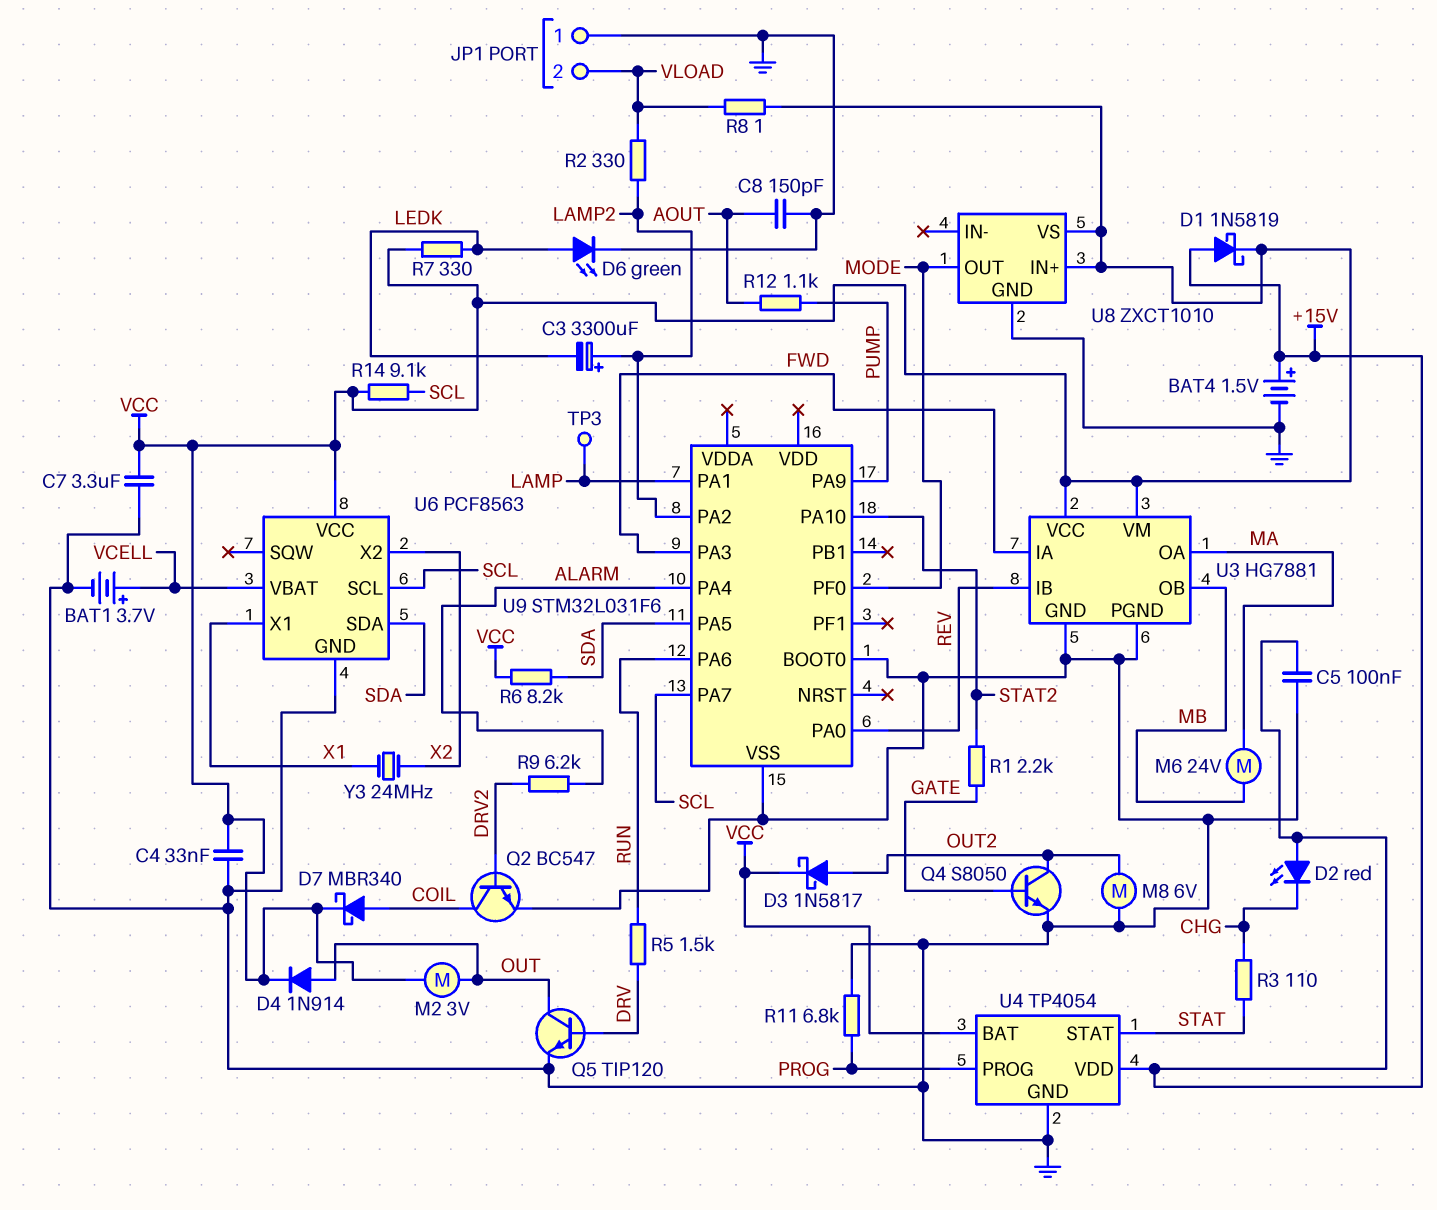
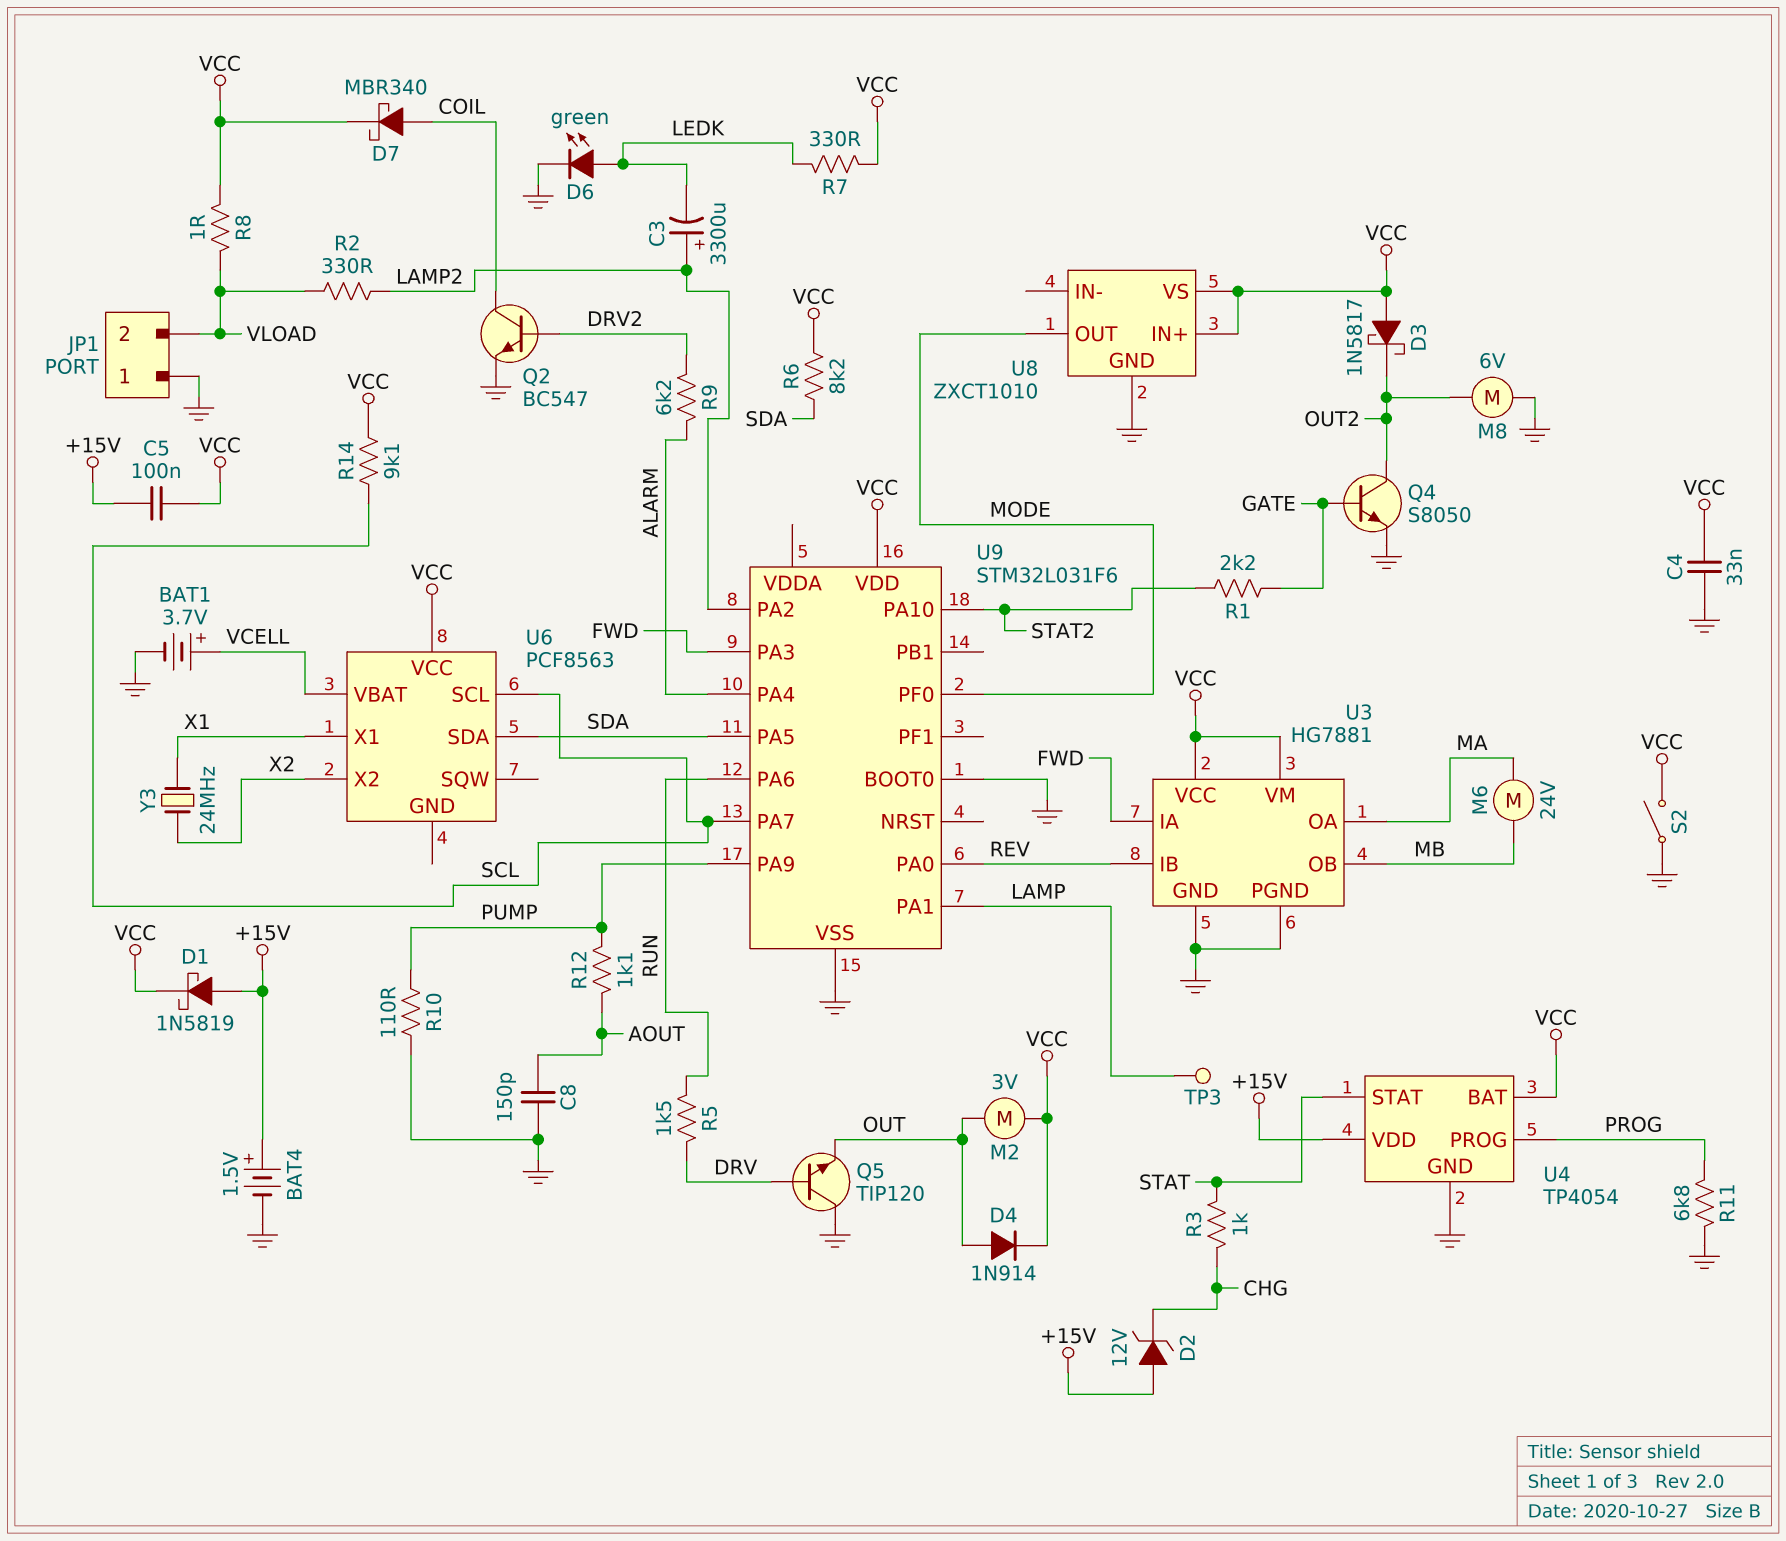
C5: 100nF (+15V, GND) -> 100nF (+15V, VCC)
C7: 3.3uF (GND, VCC) -> none
D2: LED red (A +15V, K CHG) -> zener 12V (A +15V, K CHG)
D3: schottky 1N5817 (A OUT2, K VCC) -> schottky 1N5817 (A VCC, K OUT2)
Q5: NPN TIP120 (B DRV, C OUT, E GND) -> NPN TIP120 (B DRV, C GND, E OUT)
R3: 110 (CHG, STAT) -> 1k (CHG, STAT)
R10: none -> 110 (GND, PUMP)
S2: none -> switch (GND, VCC)
U6 pin GND: GND -> none
U9 pin VDD: none -> VCC

